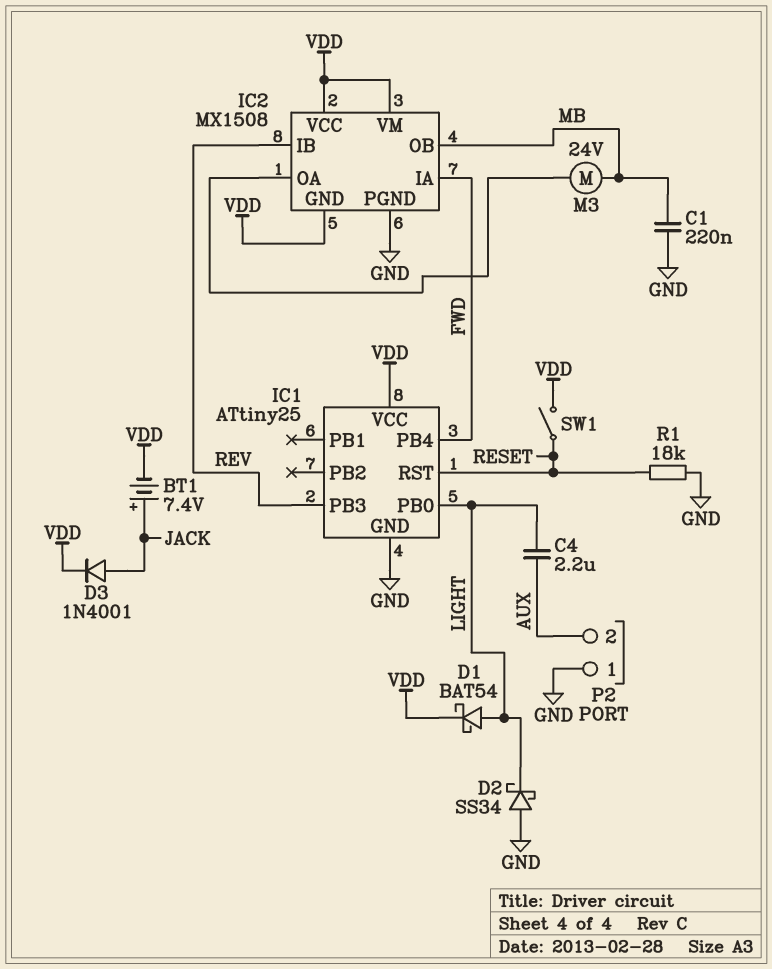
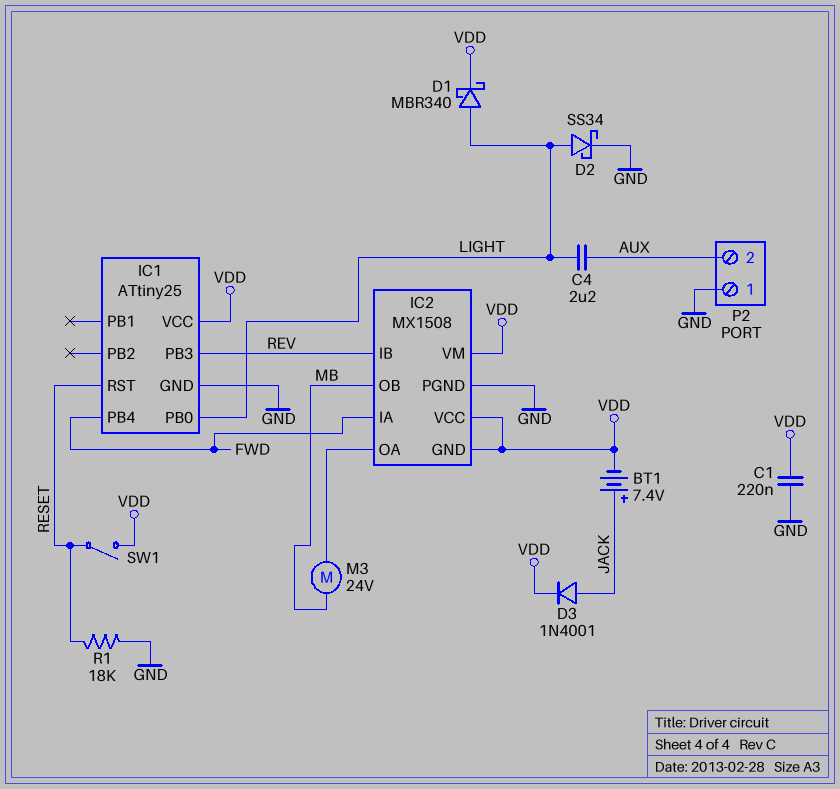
C1: 220nF (GND, MB) -> 220nF (GND, VDD)
D1: schottky BAT54 (A LIGHT, K VDD) -> schottky MBR340 (A LIGHT, K VDD)
D2: schottky SS34 (A GND, K LIGHT) -> schottky SS34 (A LIGHT, K GND)

